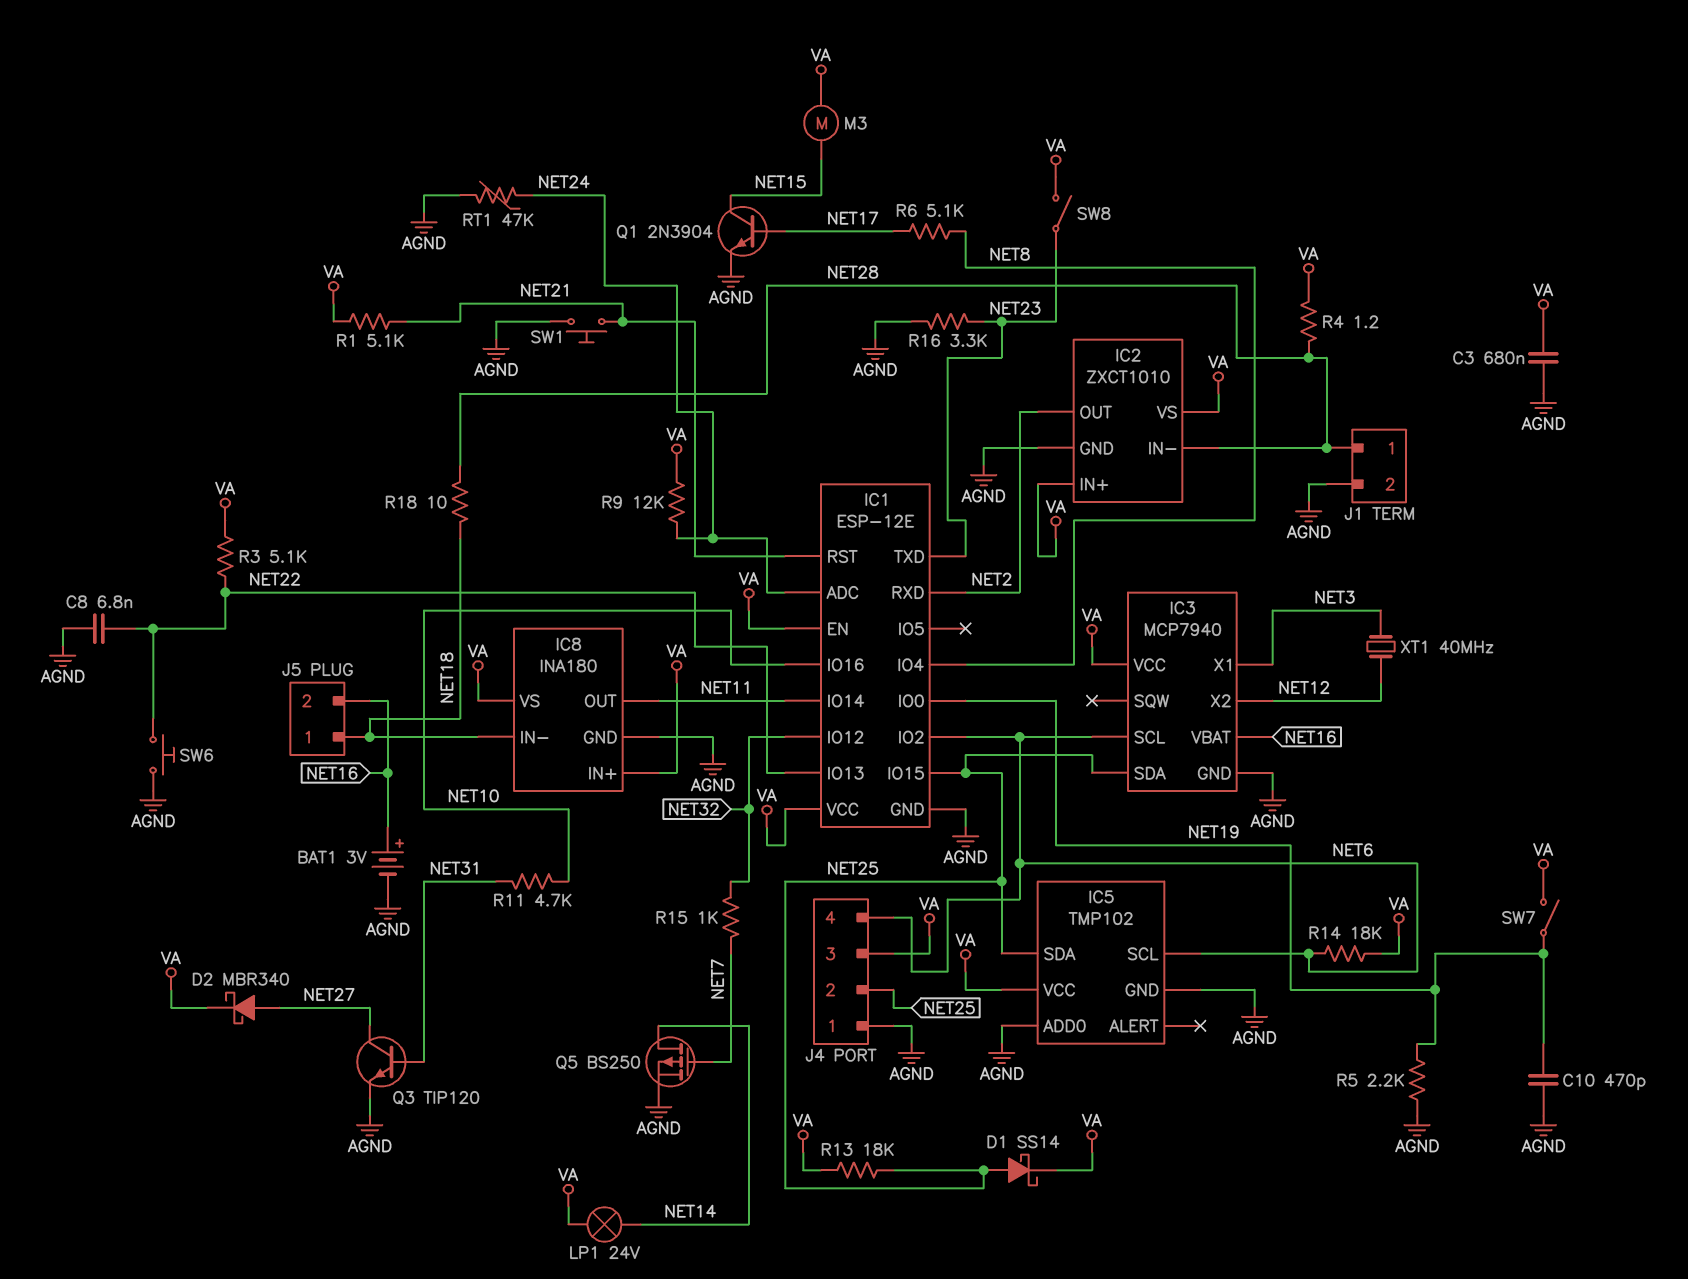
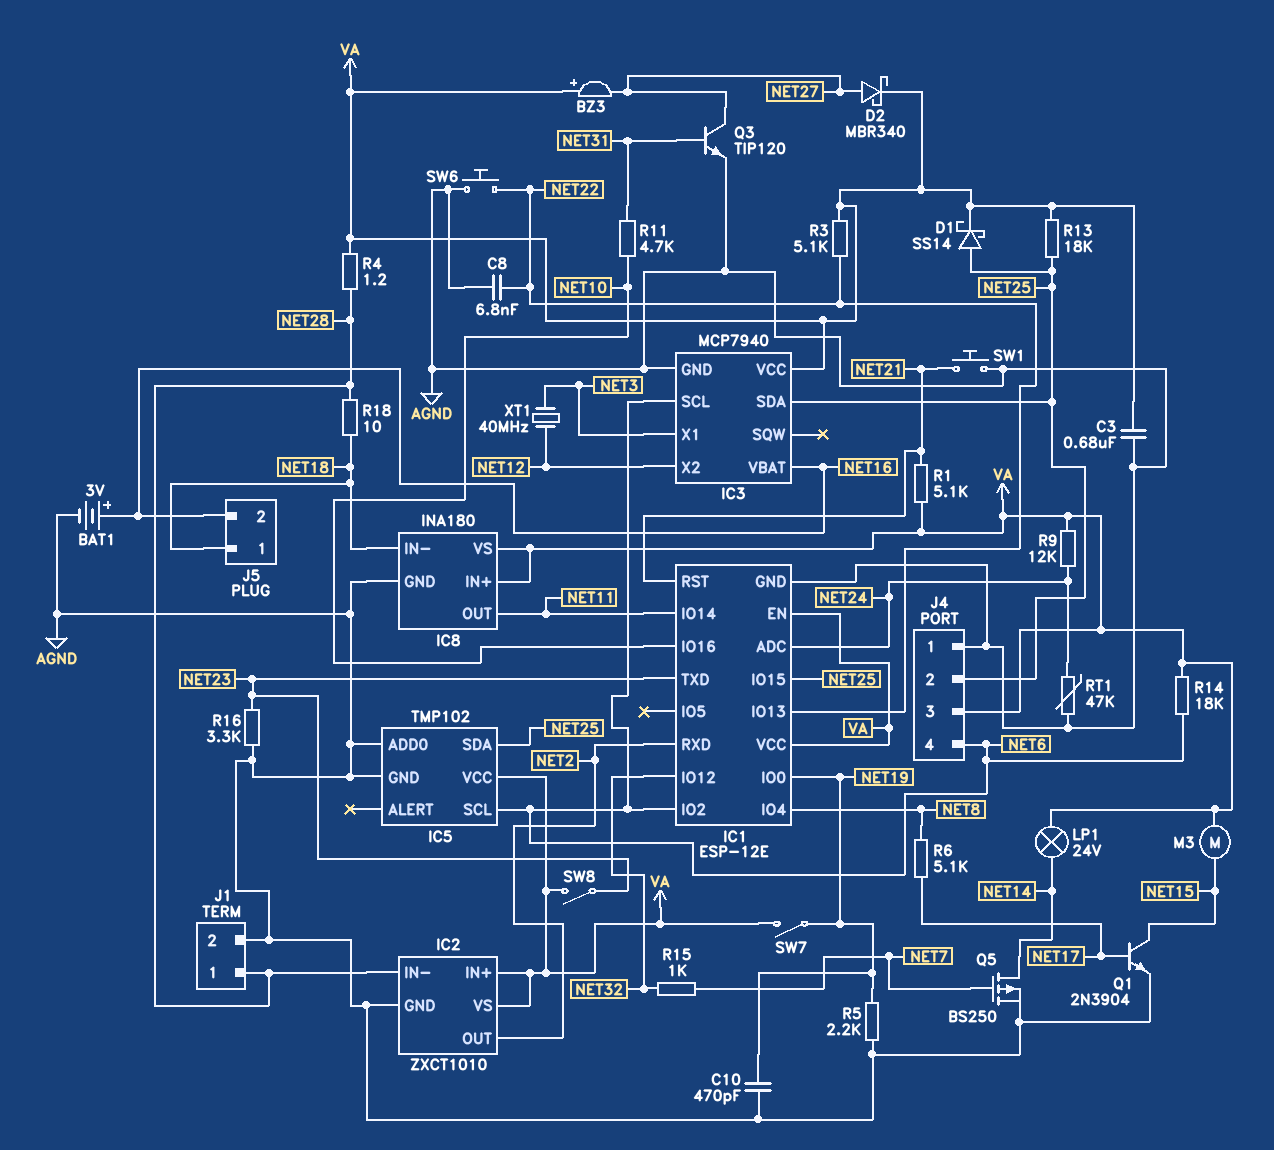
BZ3: none -> buzzer (plus VA, minus NET27)

